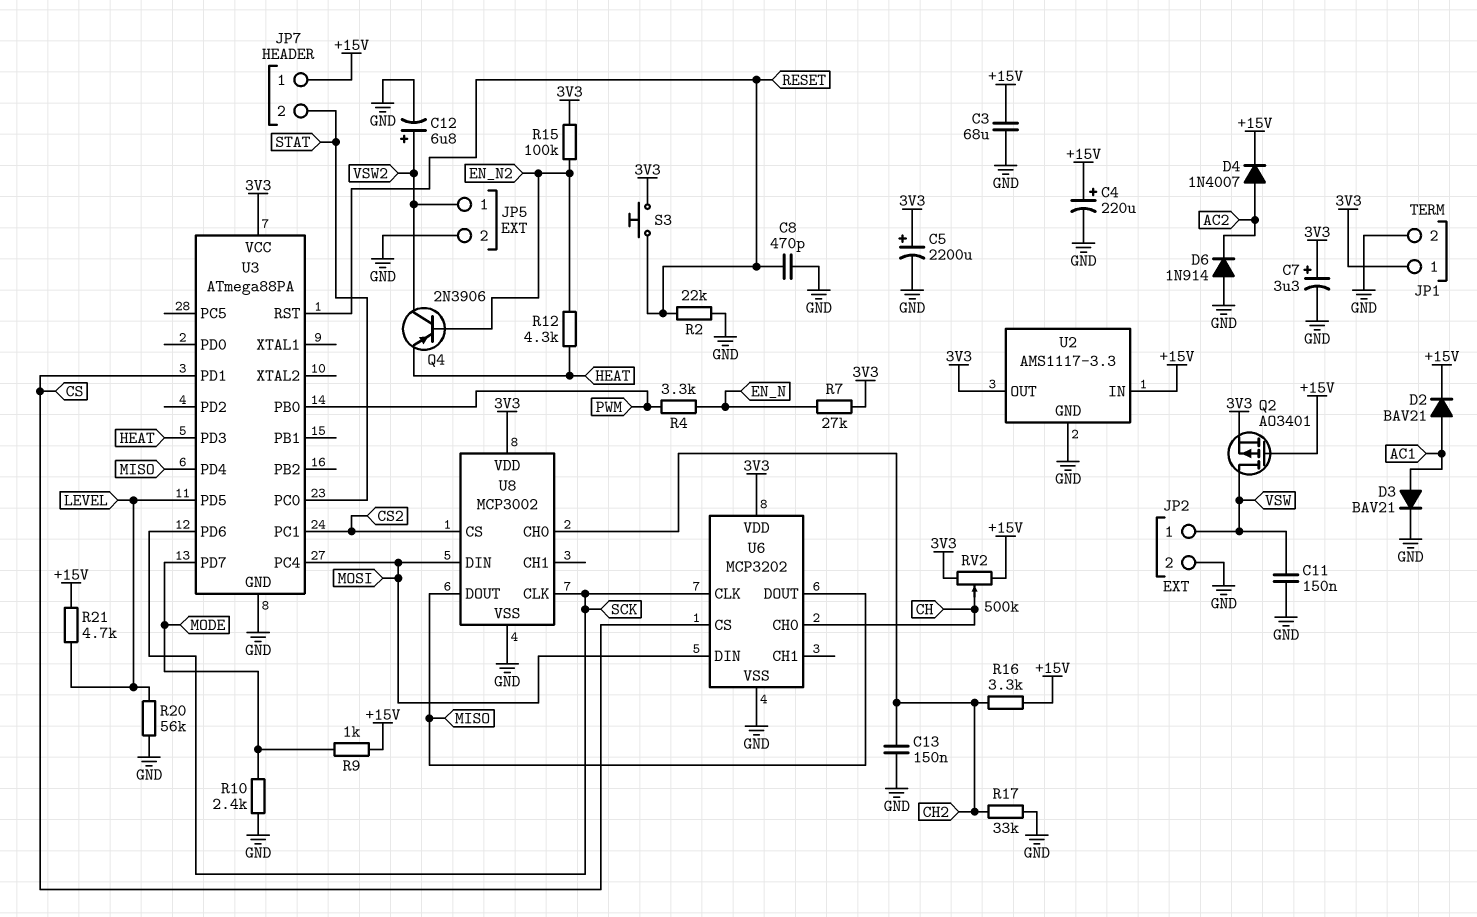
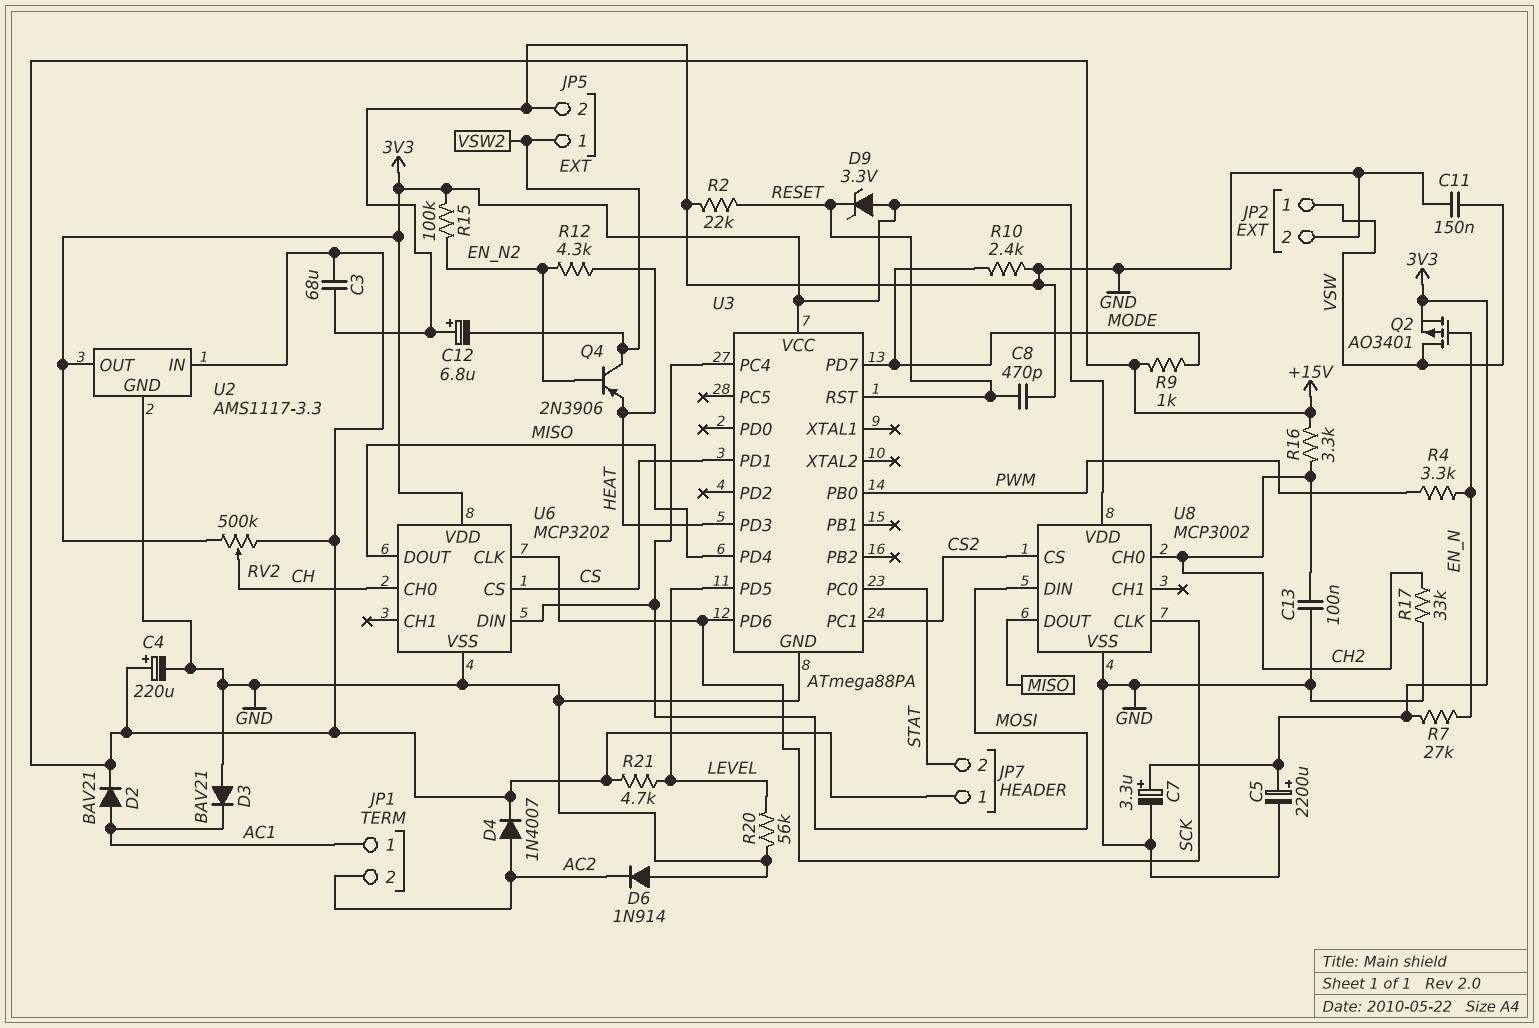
C12: 6.8uF (plus VSW2, minus GND) -> 6.8uF (plus GND, minus VSW2)
C13: 150nF (CH2, GND) -> 100nF (CH2, GND)
D3: diode BAV21 (A AC1, K GND) -> diode BAV21 (A GND, K AC1)
D9: none -> zener 3.3V (A 3V3, K RESET)
JP1 pin 1: 3V3 -> AC1
JP1 pin 2: GND -> AC2
Q2: PMOS AO3401 (G +15V, D VSW, S 3V3) -> PMOS AO3401 (G EN_N, D VSW, S 3V3)
S3: button (3V3, RESET) -> none

